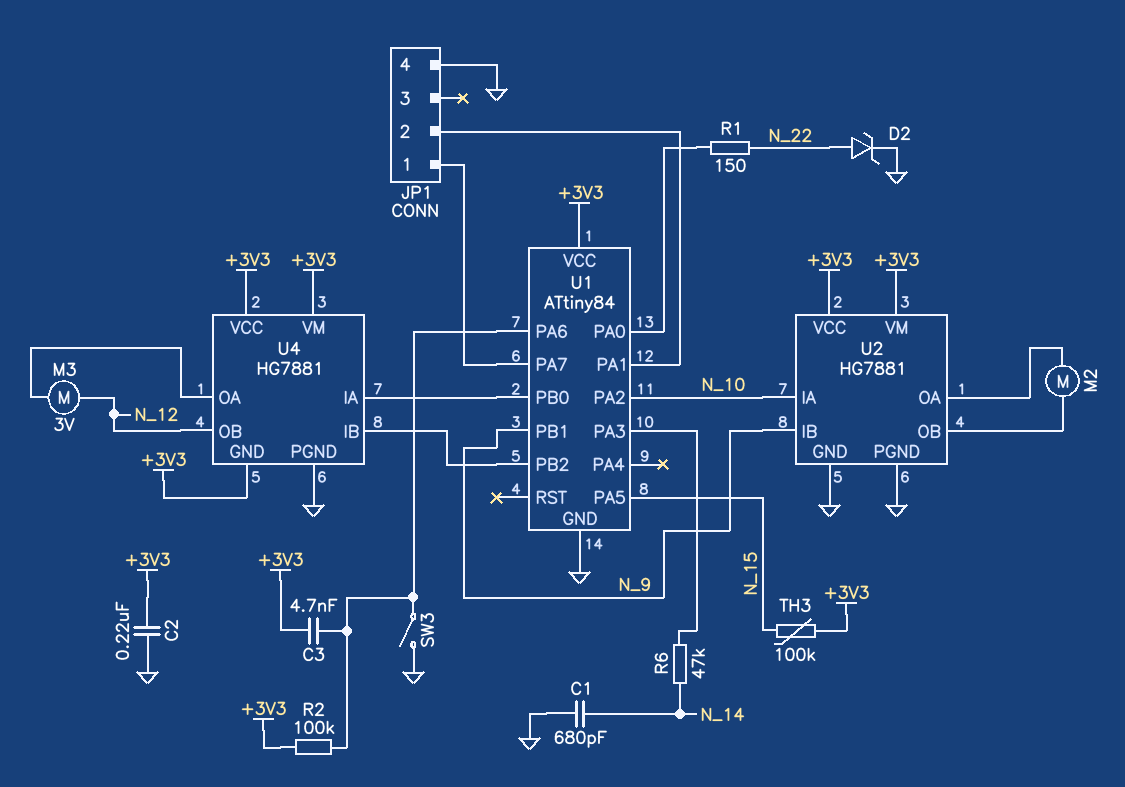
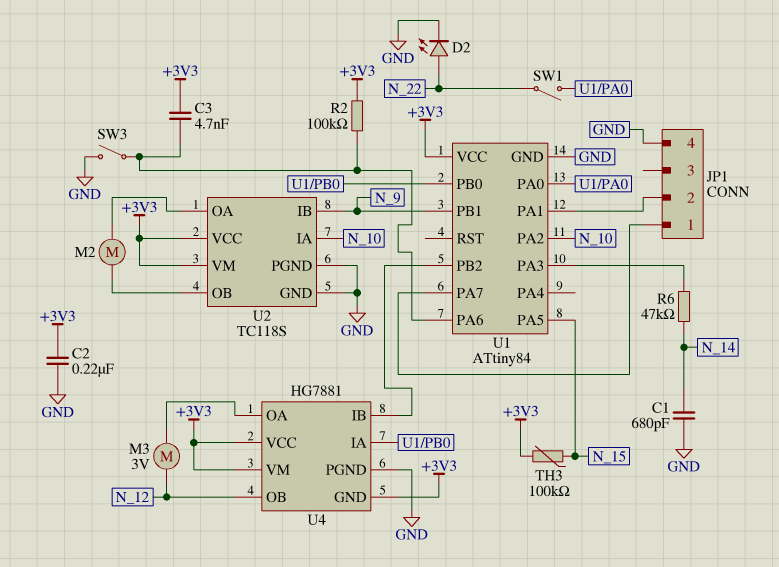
D2: zener (A N_22, K GND) -> LED (A N_22, K GND)
R1: 150 (N_22, U1/PA0) -> none
SW1: none -> switch (N_22, U1/PA0)
U2: HG7881 -> TC118S

